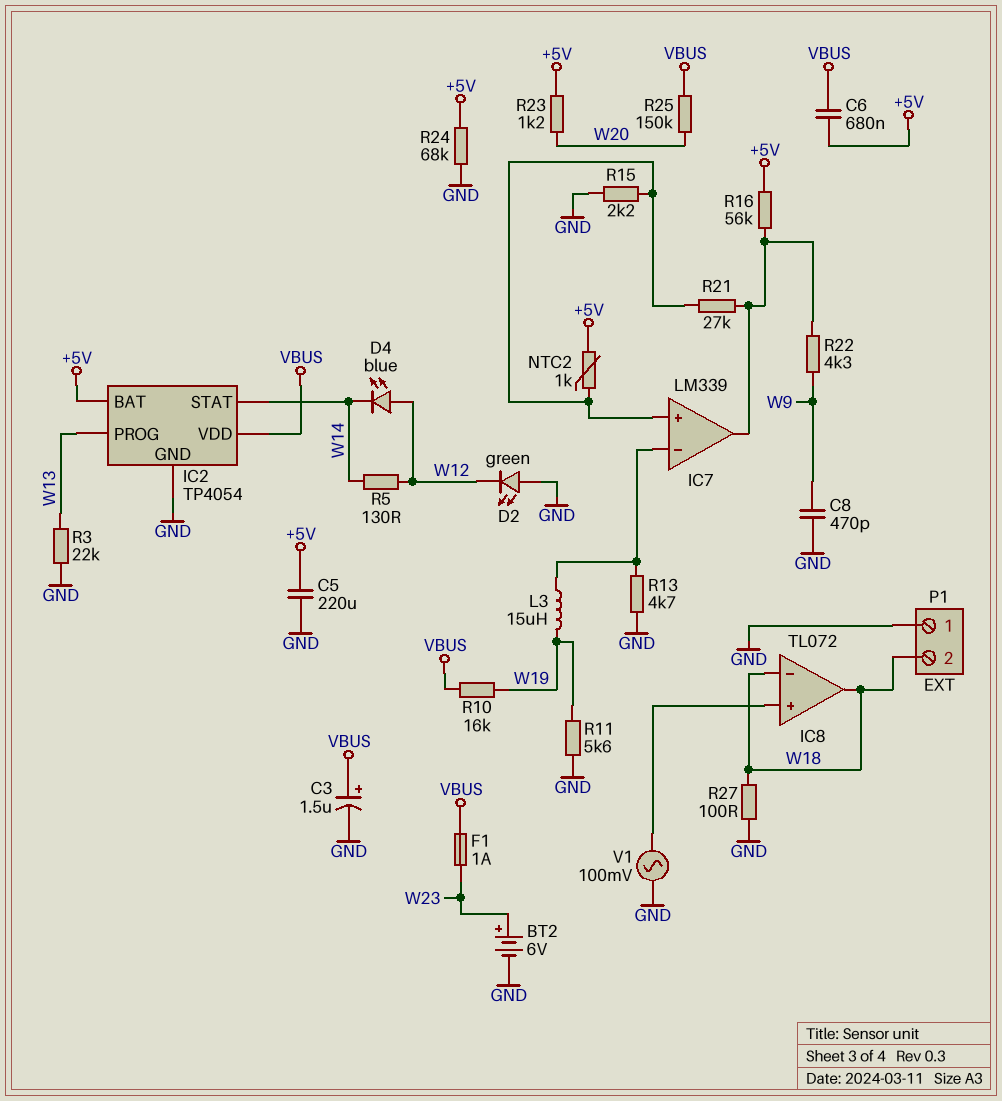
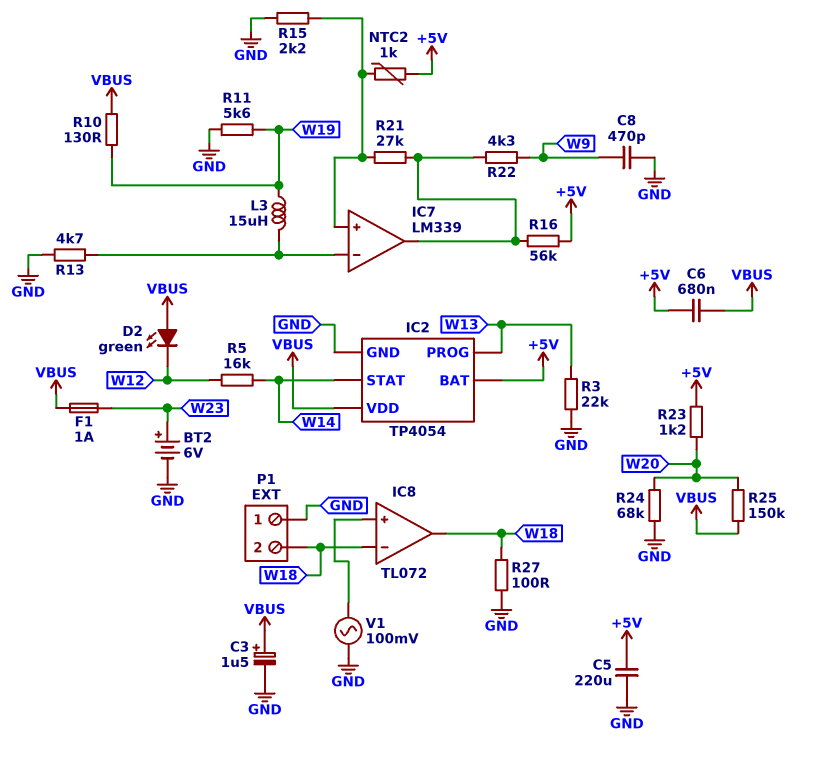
D2: LED green (A GND, K W12) -> LED green (A VBUS, K W12)
D4: LED blue (A W12, K W14) -> none
R5: 130 (W12, W14) -> 16k (W12, W14)
R10: 16k (VBUS, W19) -> 130 (VBUS, W19)
R24: 68k (+5V, GND) -> 68k (GND, W20)

